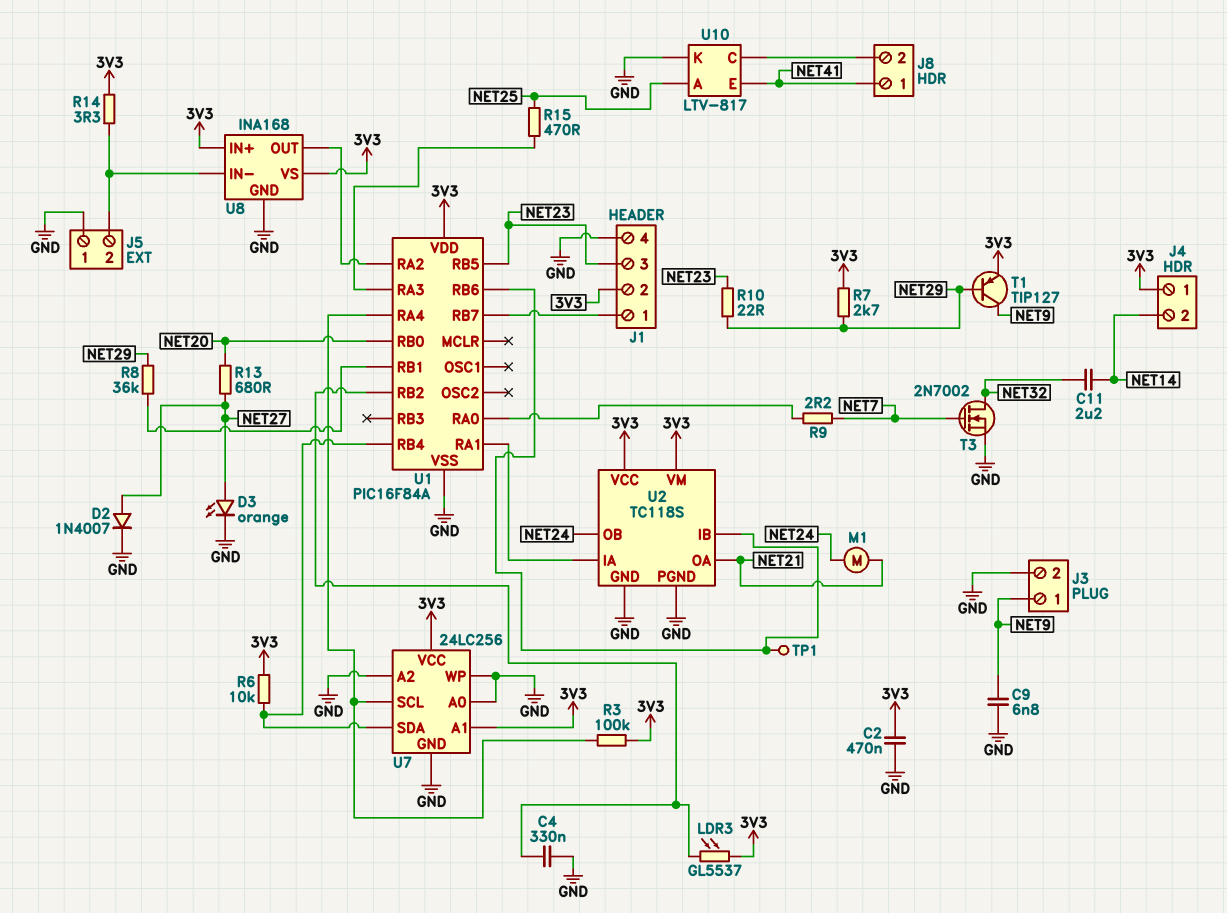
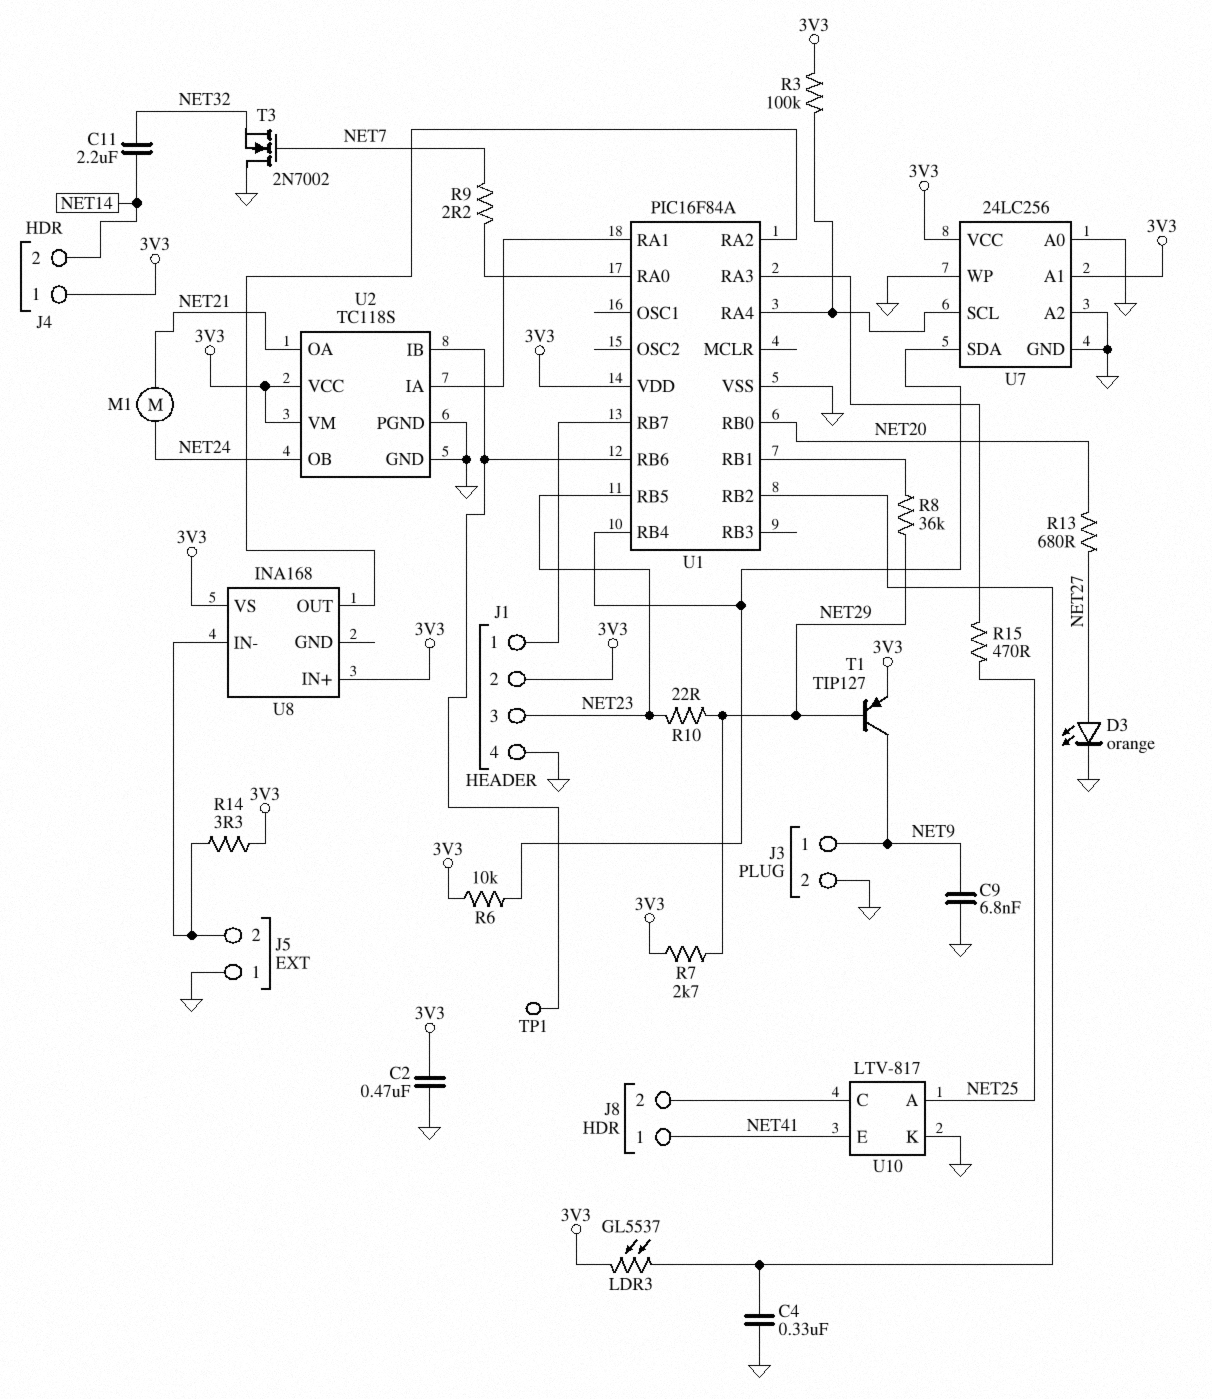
D2: diode 1N4007 (A NET27, K GND) -> none
T3: NMOS 2N7002 (G NET7, D NET32, S GND) -> NMOS 2N7002 (G NET7, D GND, S NET32)
U8 pin GND: GND -> none

